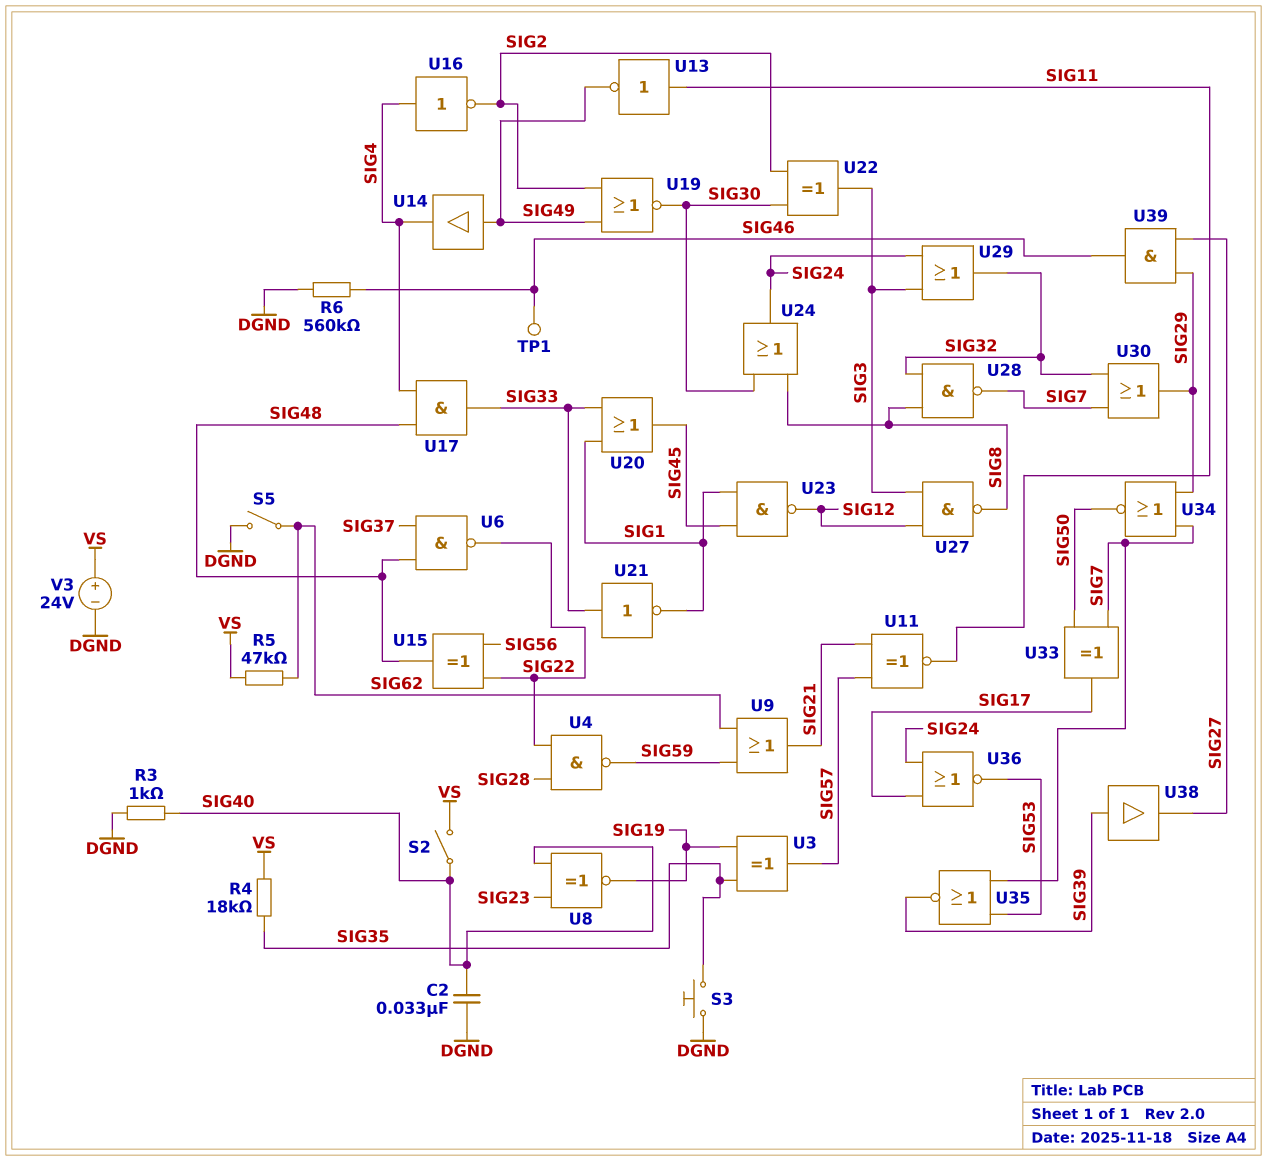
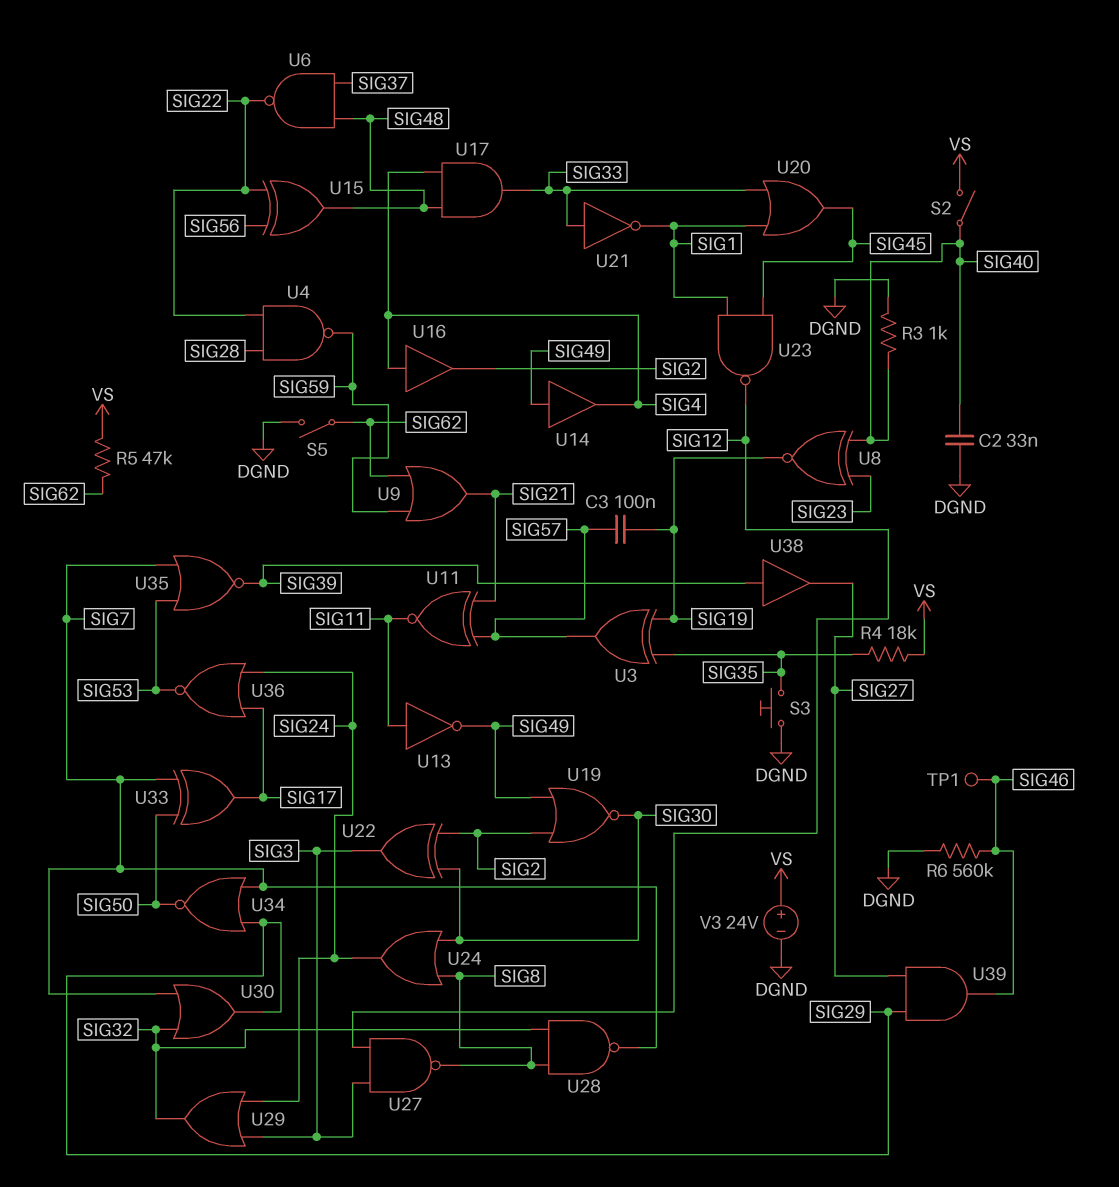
C3: none -> 100nF (SIG19, SIG57)
U16: NOT (in SIG4, out SIG2) -> buffer (in SIG4, out SIG2)

